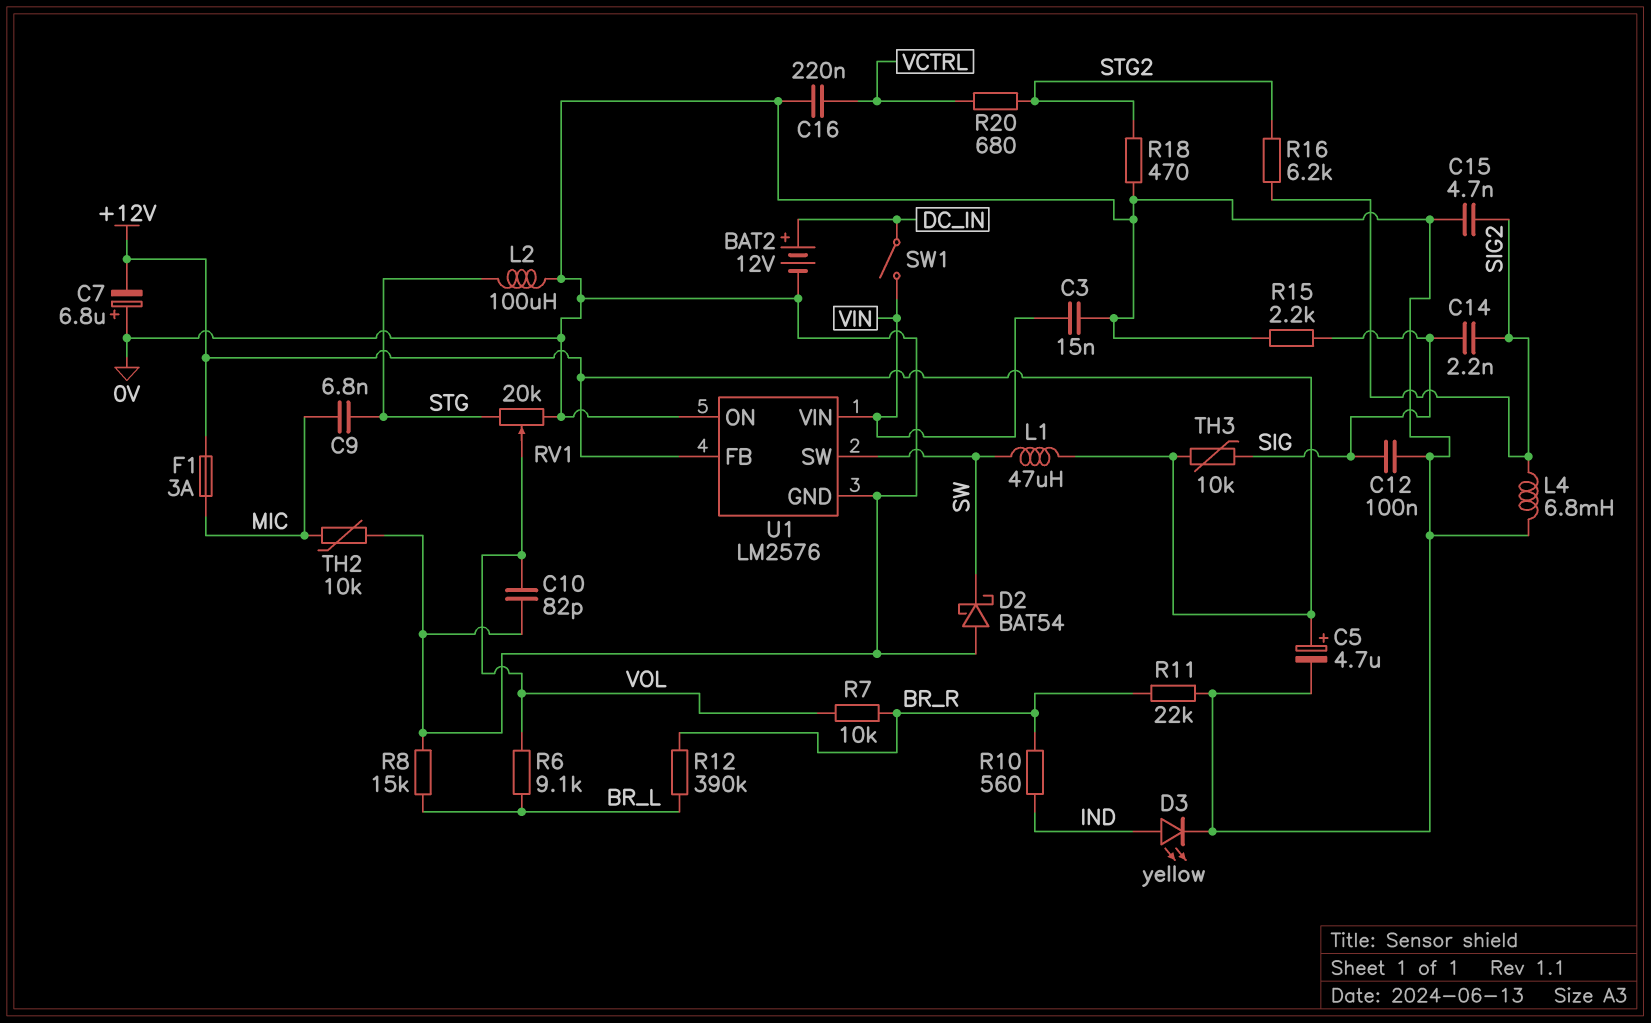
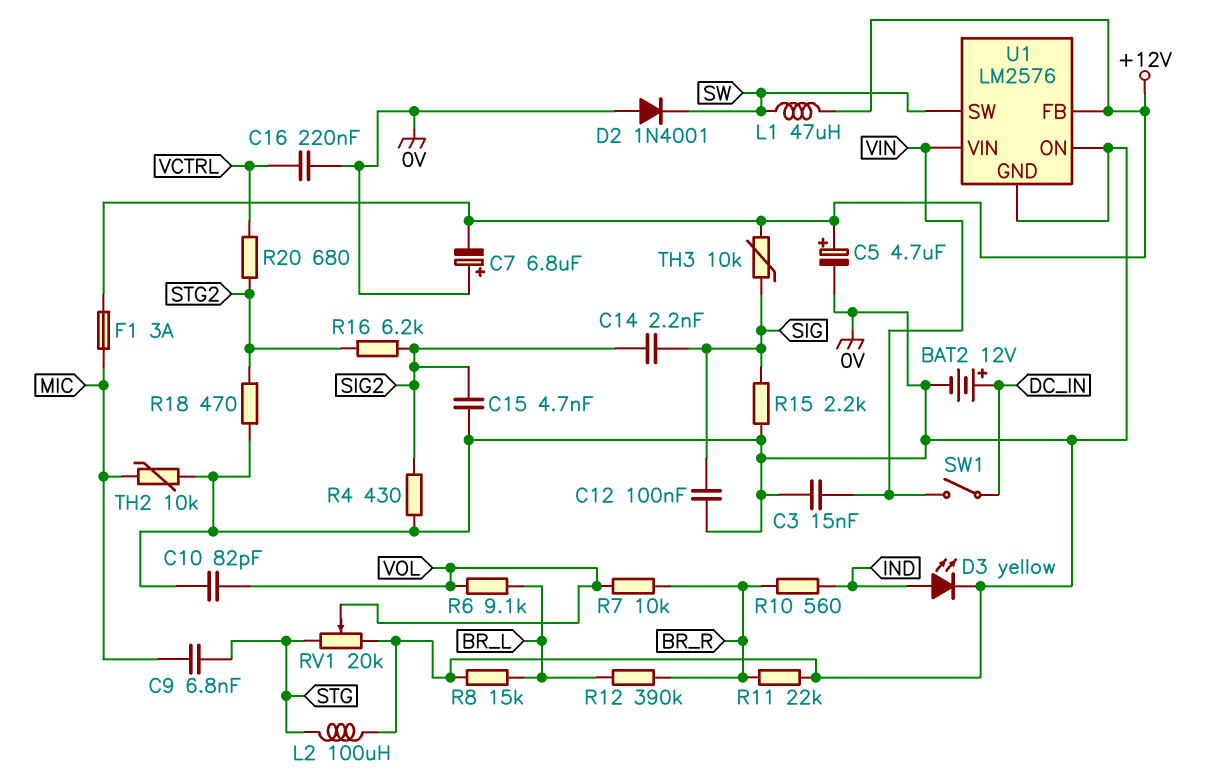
D2: schottky BAT54 (A 0V, K SW) -> diode 1N4001 (A 0V, K SW)
L4: 6.8mH (0V, SIG2) -> none
R4: none -> 430 (0V, SIG2)

